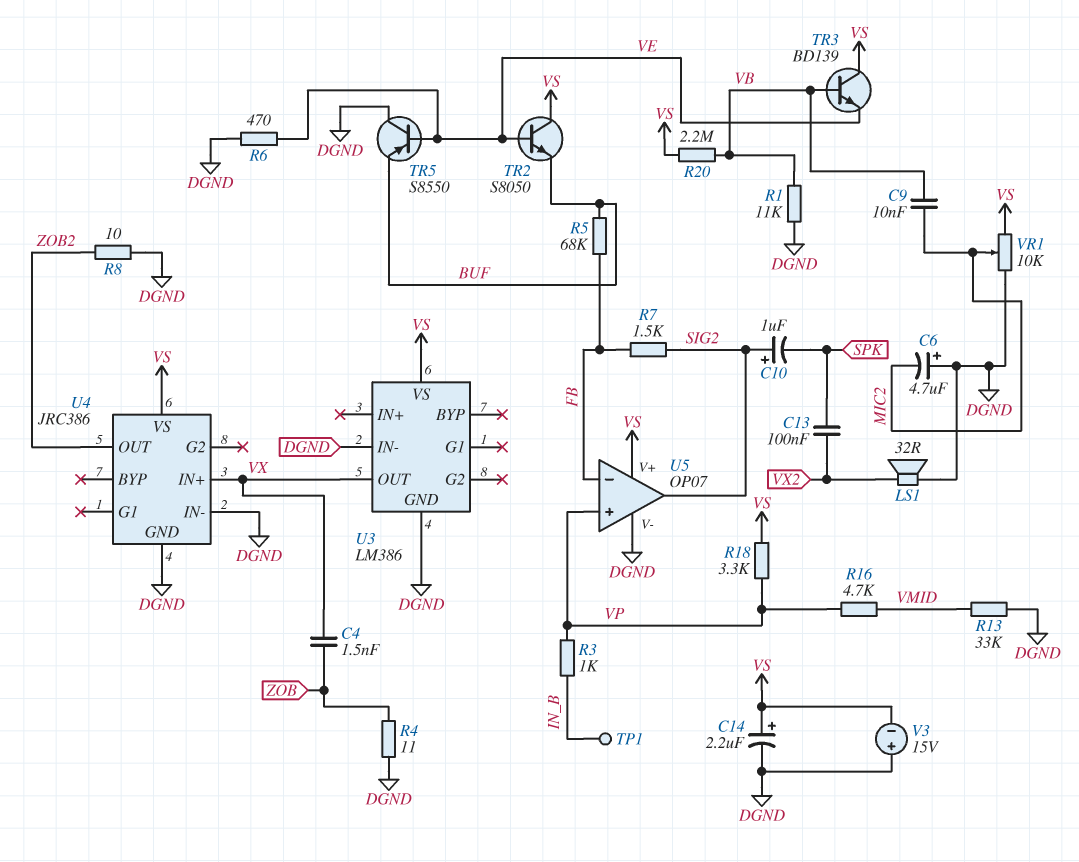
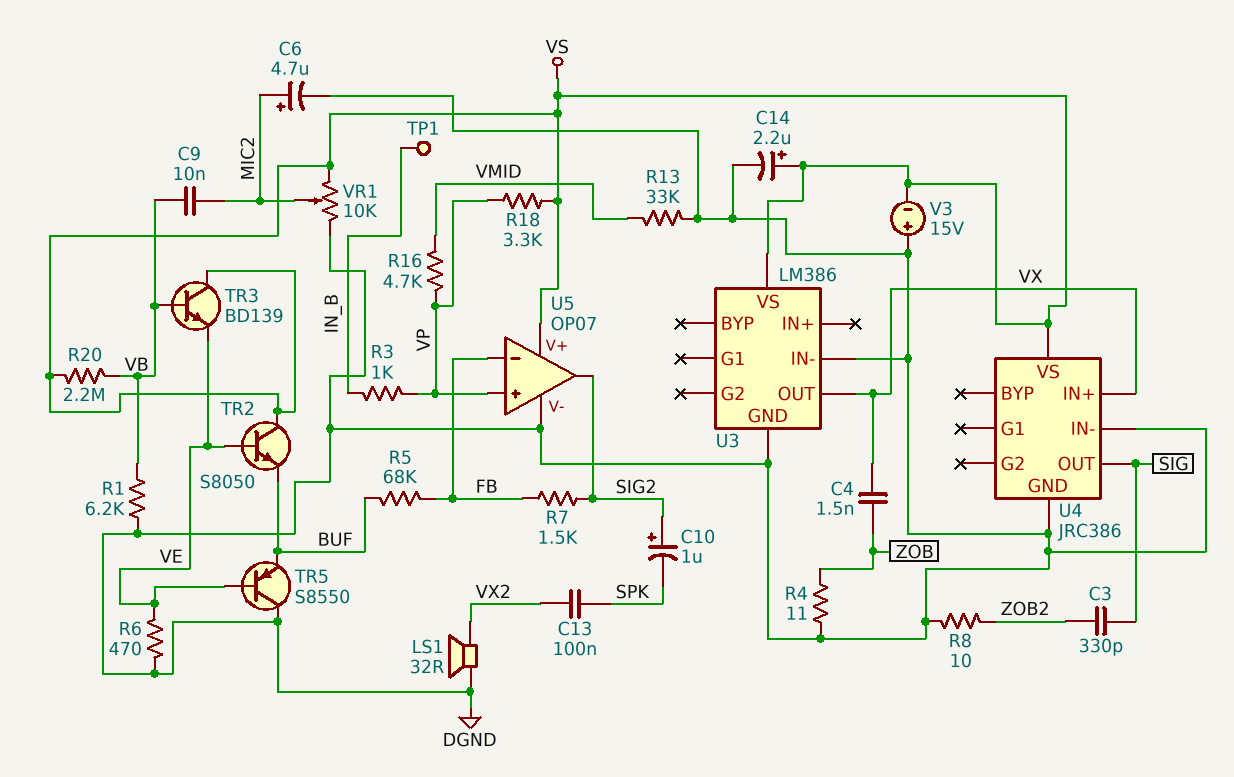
C3: none -> 330pF (SIG, ZOB2)
C6: 4.7uF (plus DGND, minus MIC2) -> 4.7uF (plus MIC2, minus DGND)
R1: 11k (DGND, VB) -> 6.2k (DGND, VB)
U4 pin OUT: ZOB2 -> SIG

